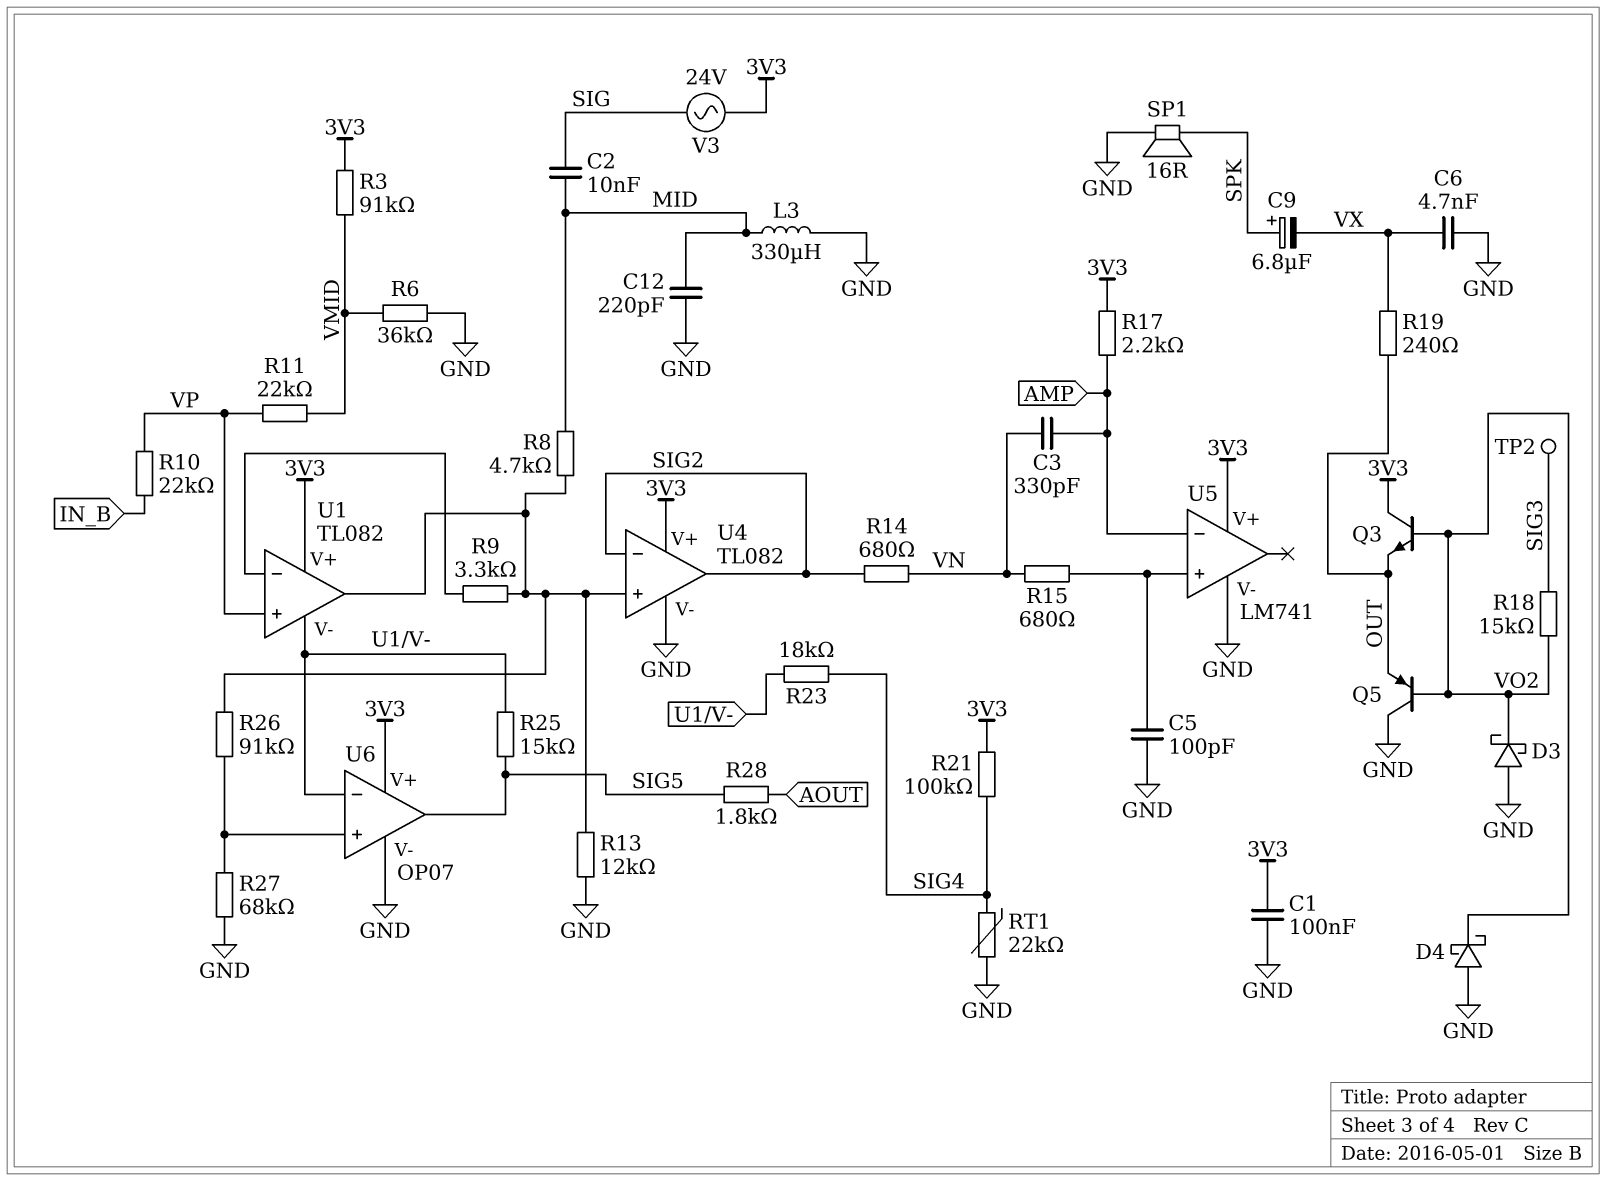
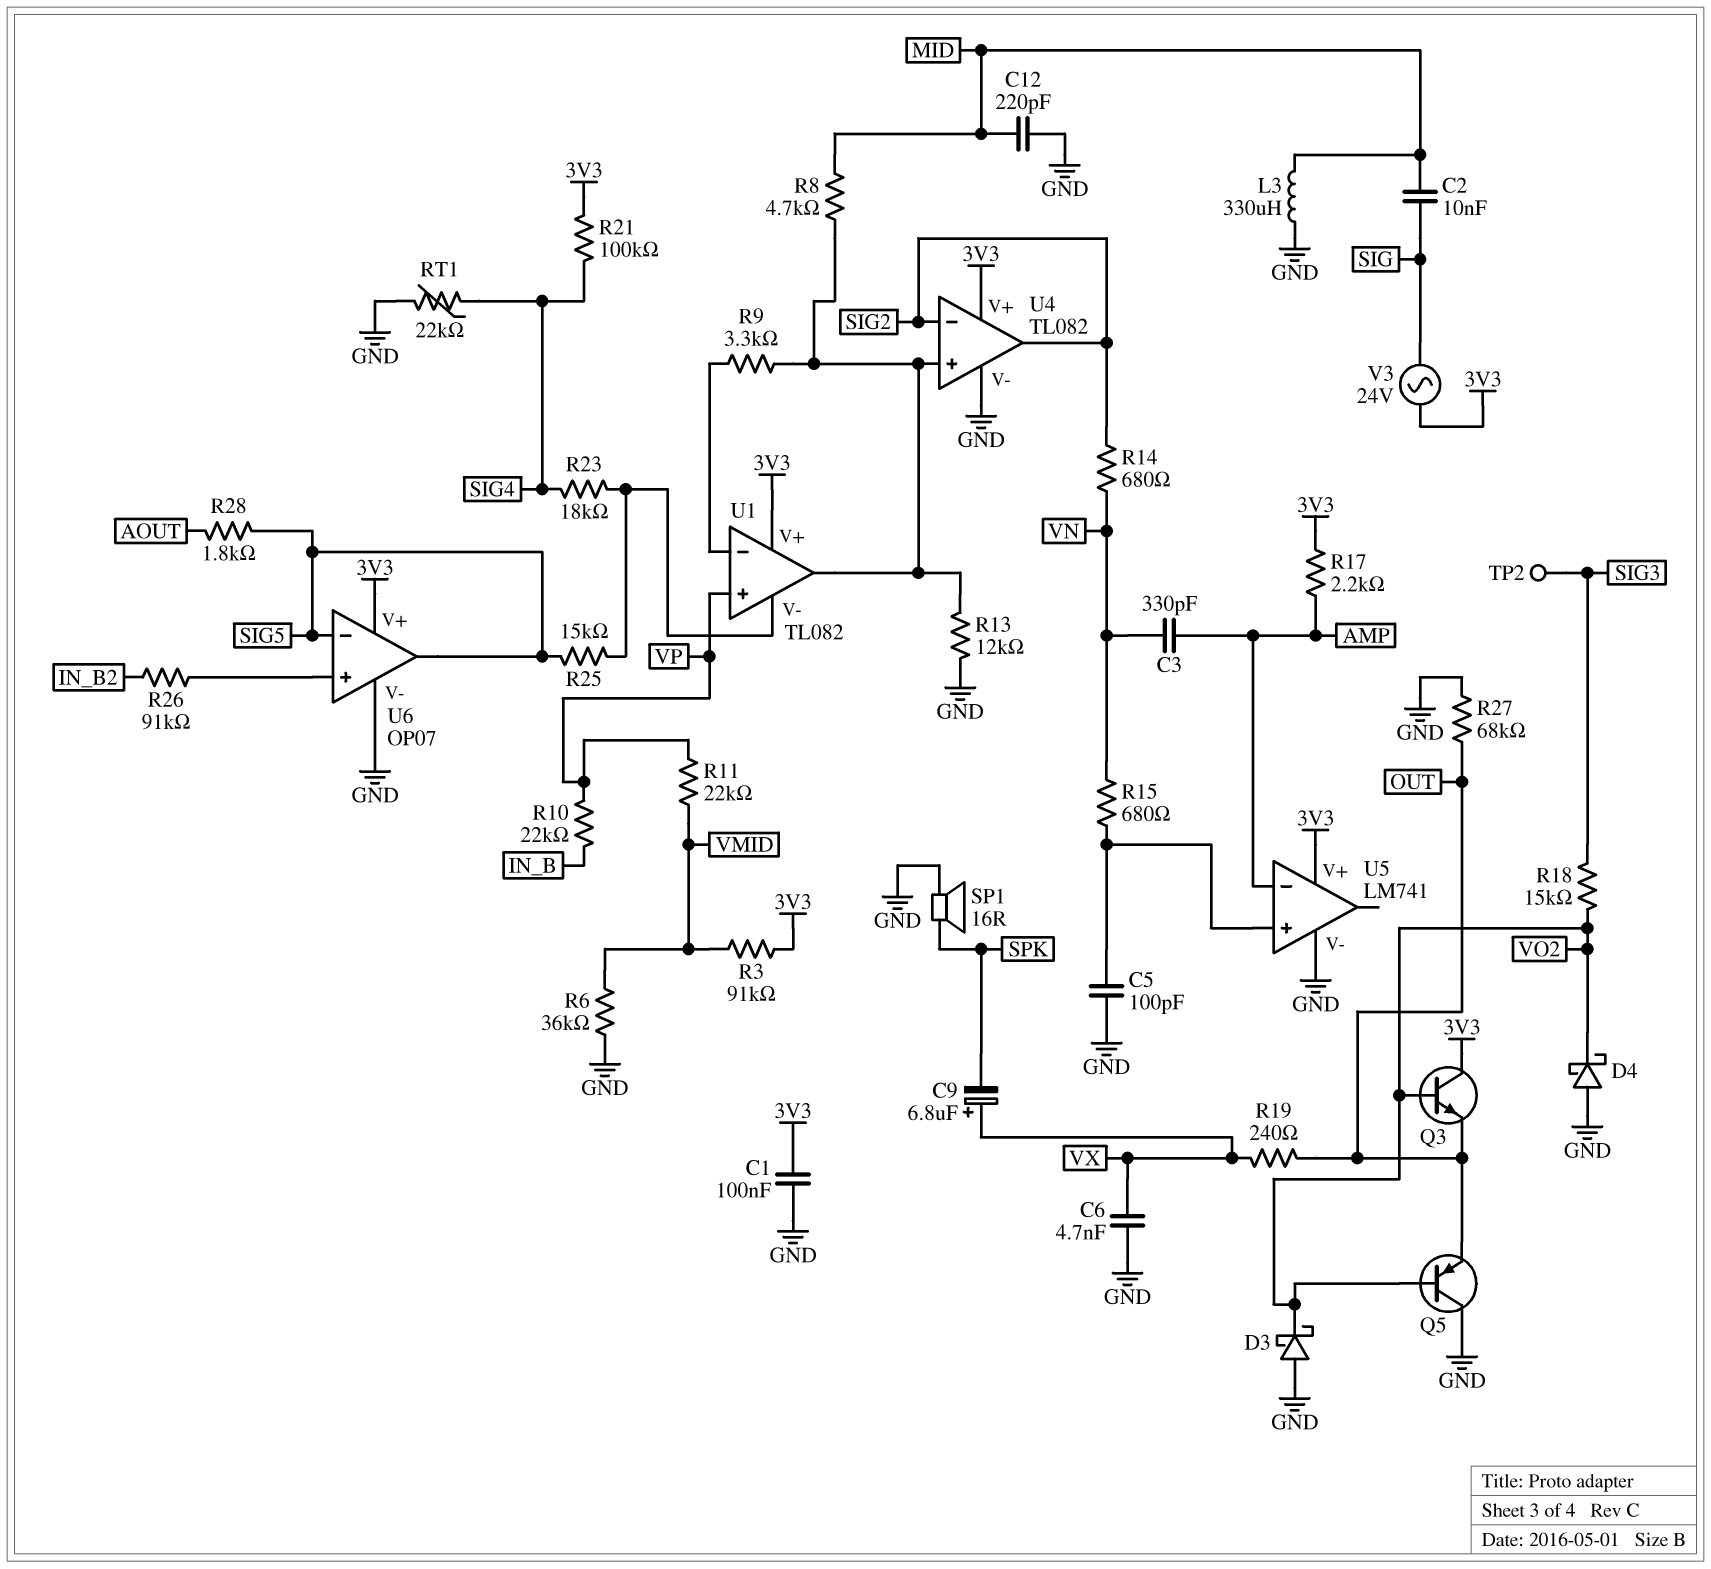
C9: 6.8uF (plus SPK, minus VX) -> 6.8uF (plus VX, minus SPK)
R26: 91k (U1/out, U6/in+) -> 91k (IN_B2, U6/in+)
R27: 68k (GND, U6/in+) -> 68k (GND, OUT)
U6 pin in-: U1/V- -> SIG5

